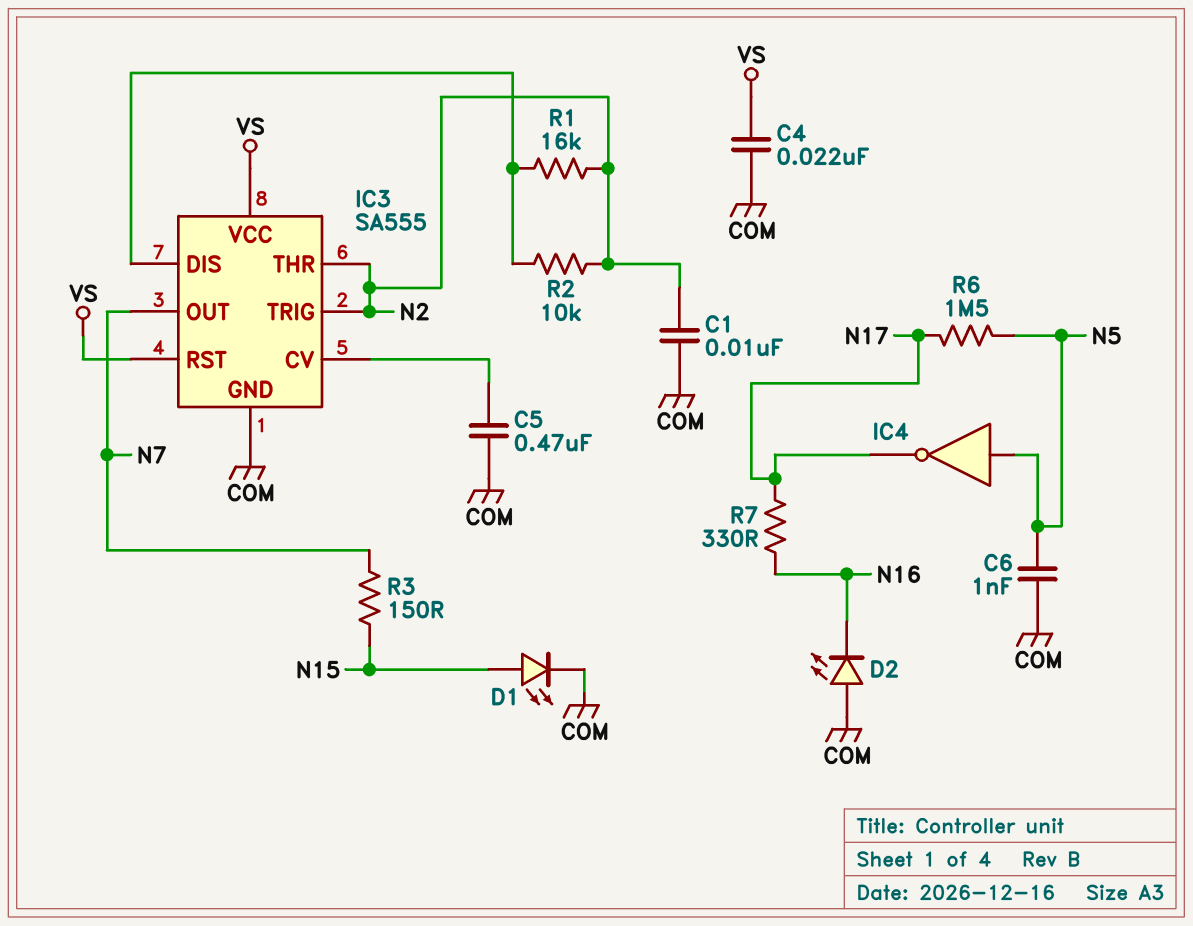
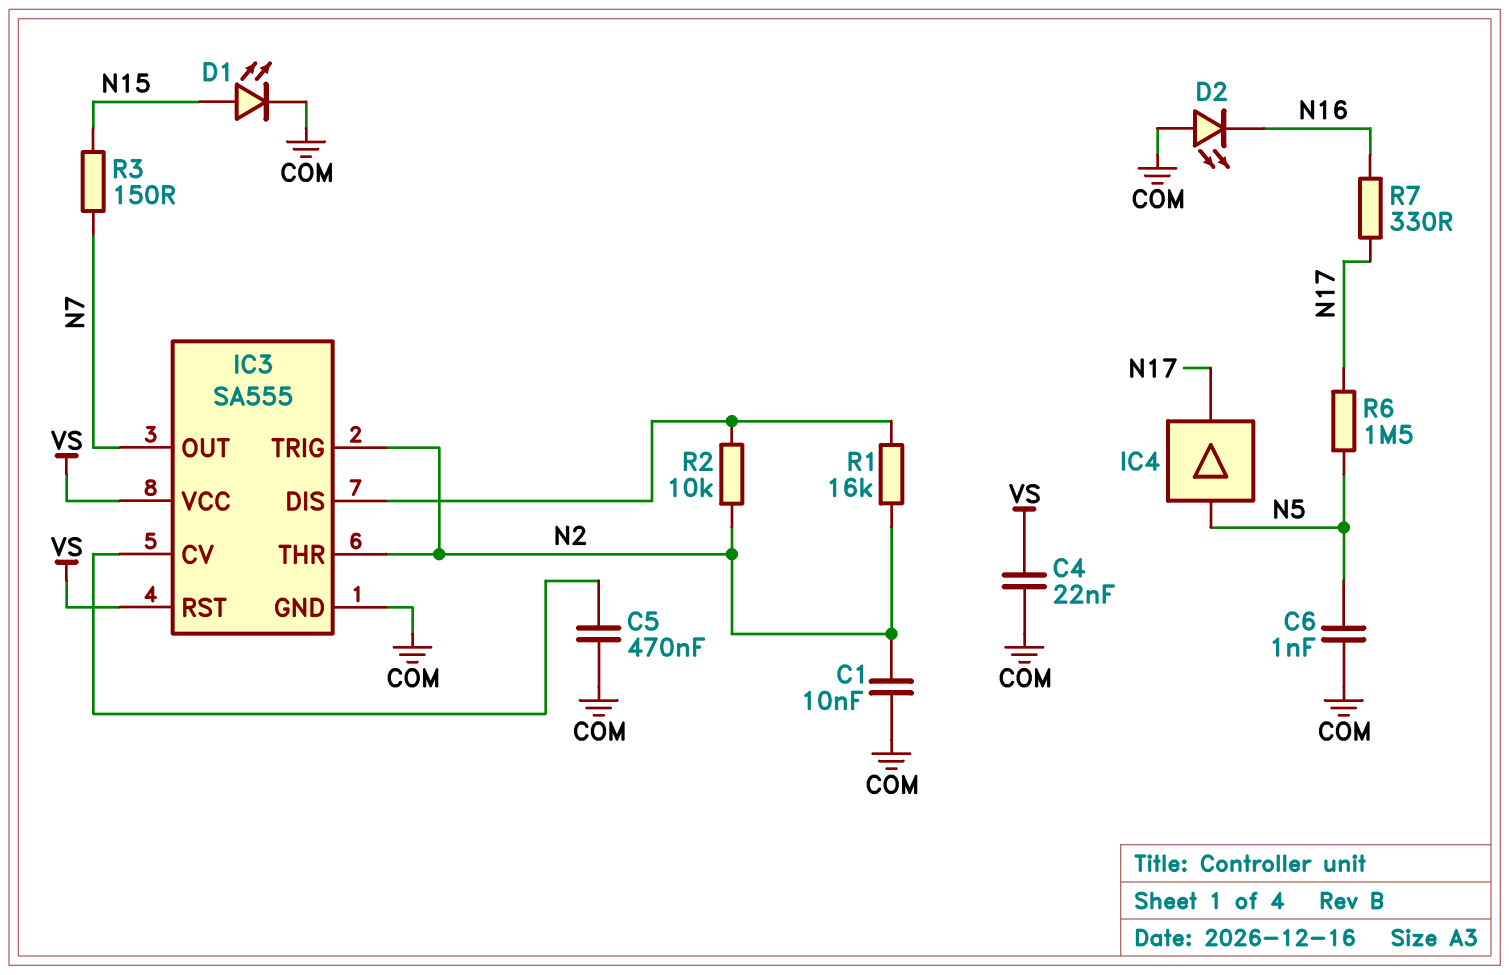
IC4: NOT (in N5, out N17) -> buffer (in N5, out N17)

